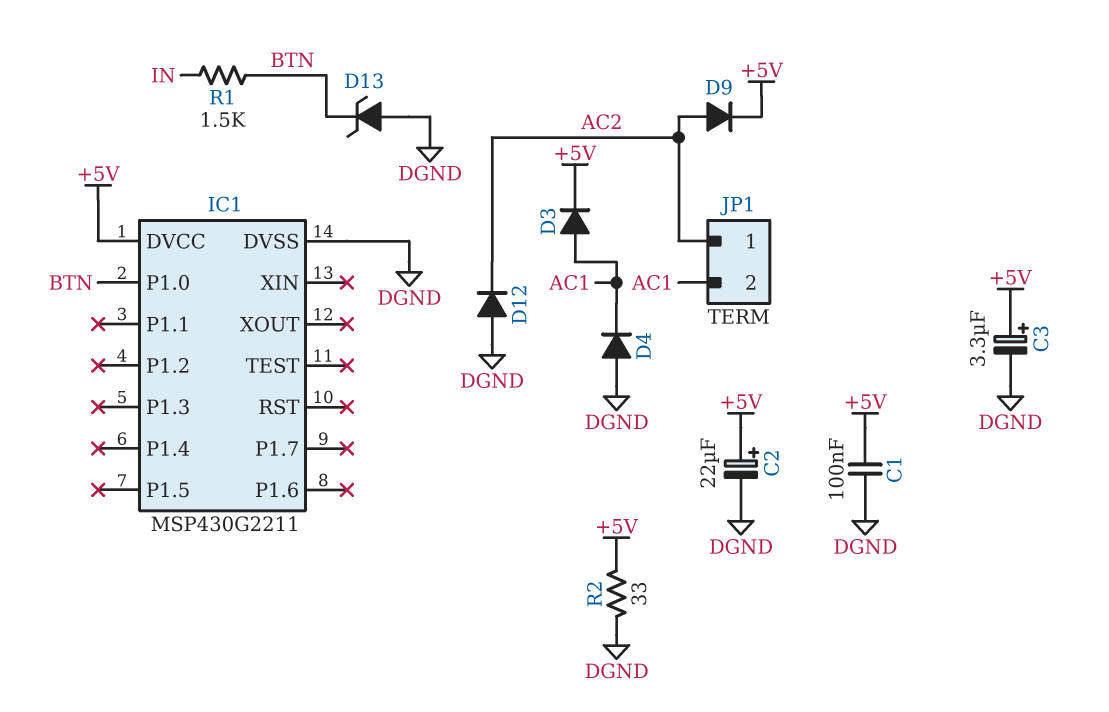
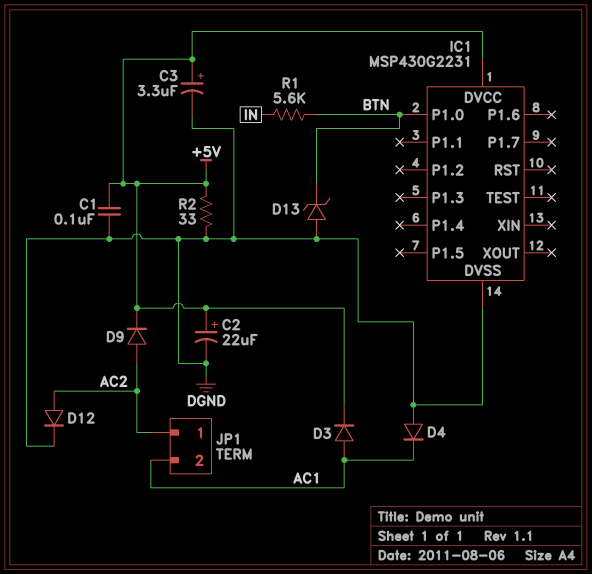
D12: diode (A DGND, K AC2) -> diode (A AC2, K DGND)
IC1: MSP430G2211 -> MSP430G2231
R1: 1.5k (BTN, IN) -> 5.6k (BTN, IN)

